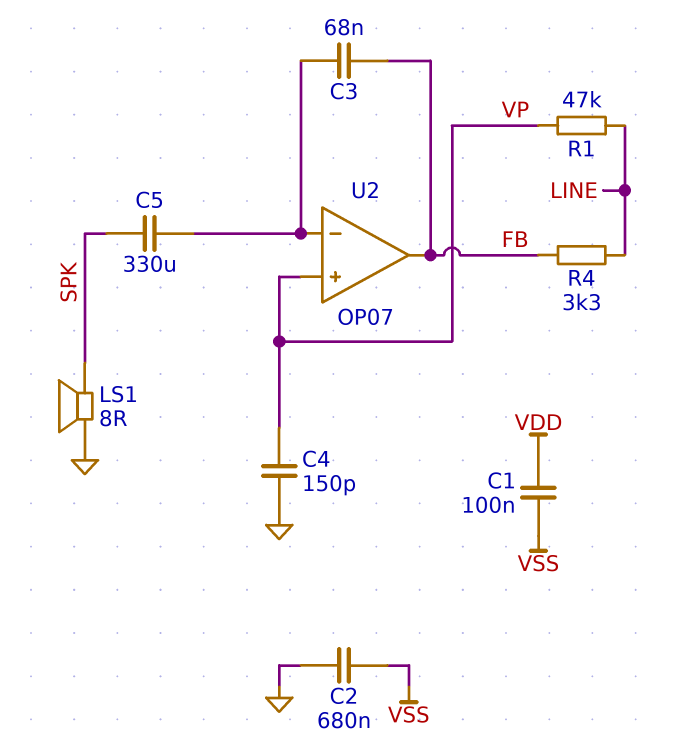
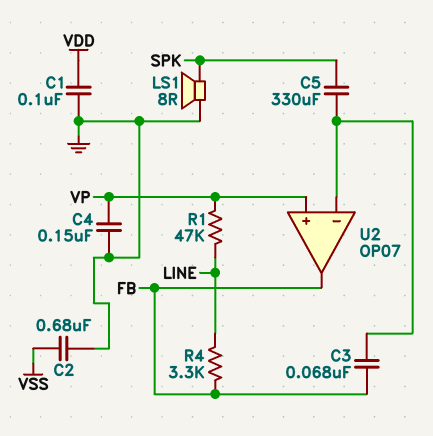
C1: 100nF (VDD, VSS) -> 100nF (GND, VDD)
C4: 150pF (GND, VP) -> 150nF (GND, VP)

